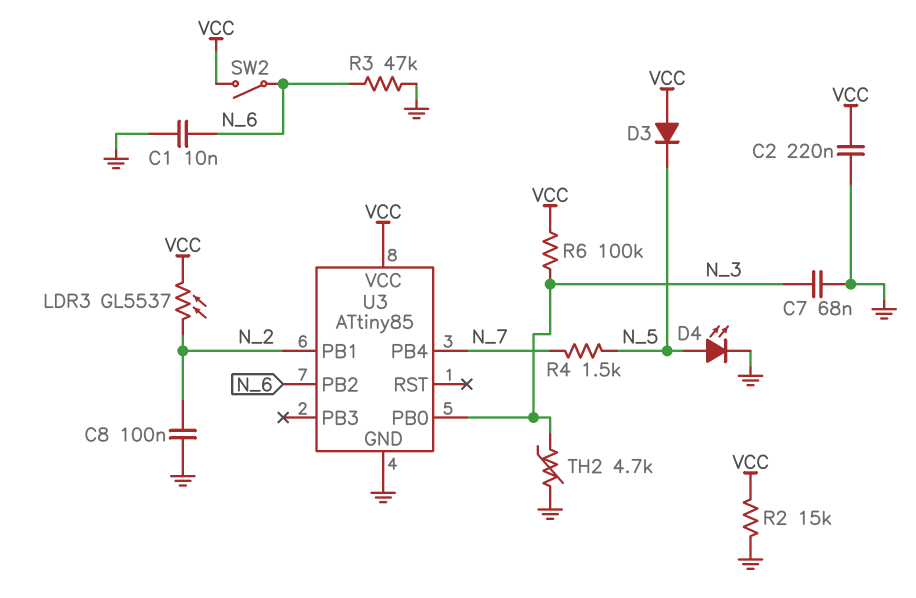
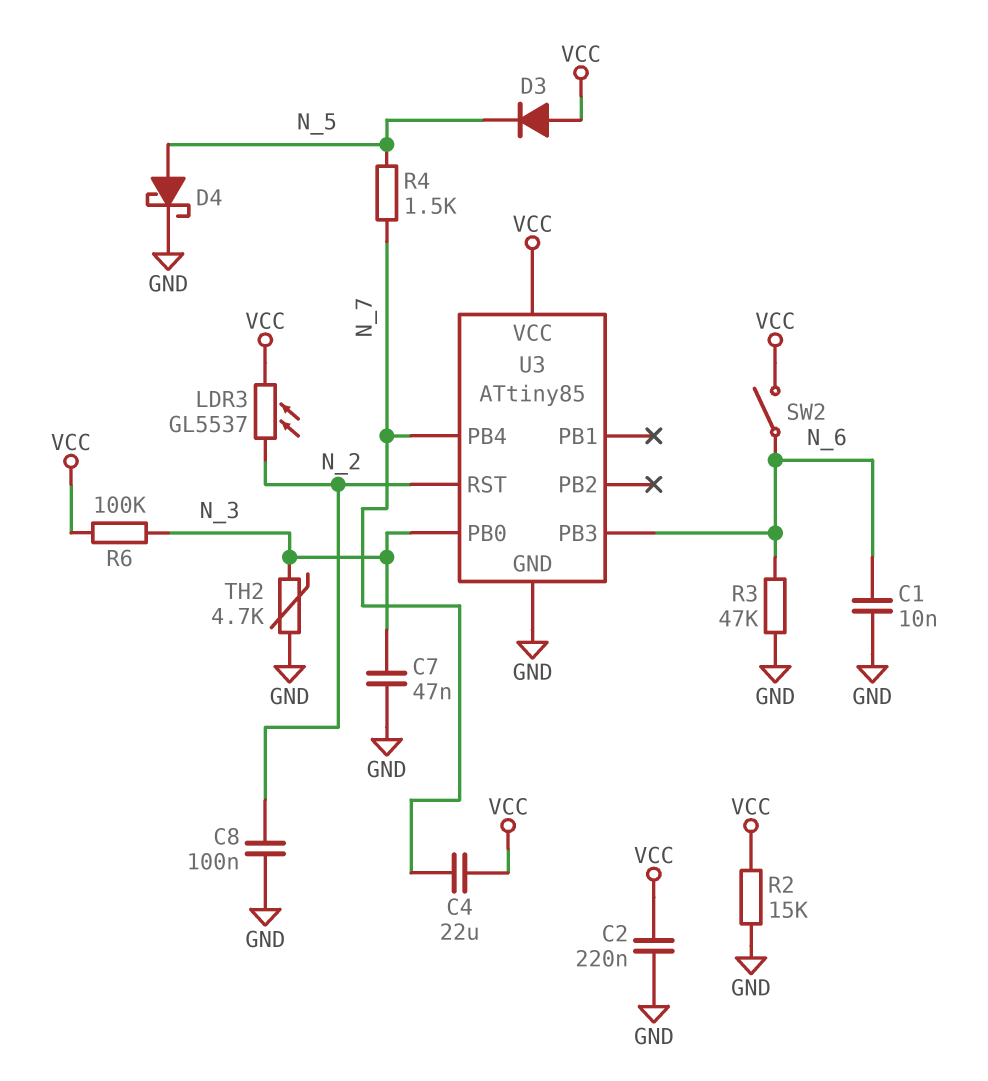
C4: none -> 22uF (N_7, VCC)
C7: 68nF (GND, N_3) -> 47nF (GND, N_3)
D4: LED (A N_5, K GND) -> schottky (A N_5, K GND)
U3 pin PB1: N_2 -> none
U3 pin PB2: N_6 -> none
U3 pin PB3: none -> N_6
U3 pin RST: none -> N_2

